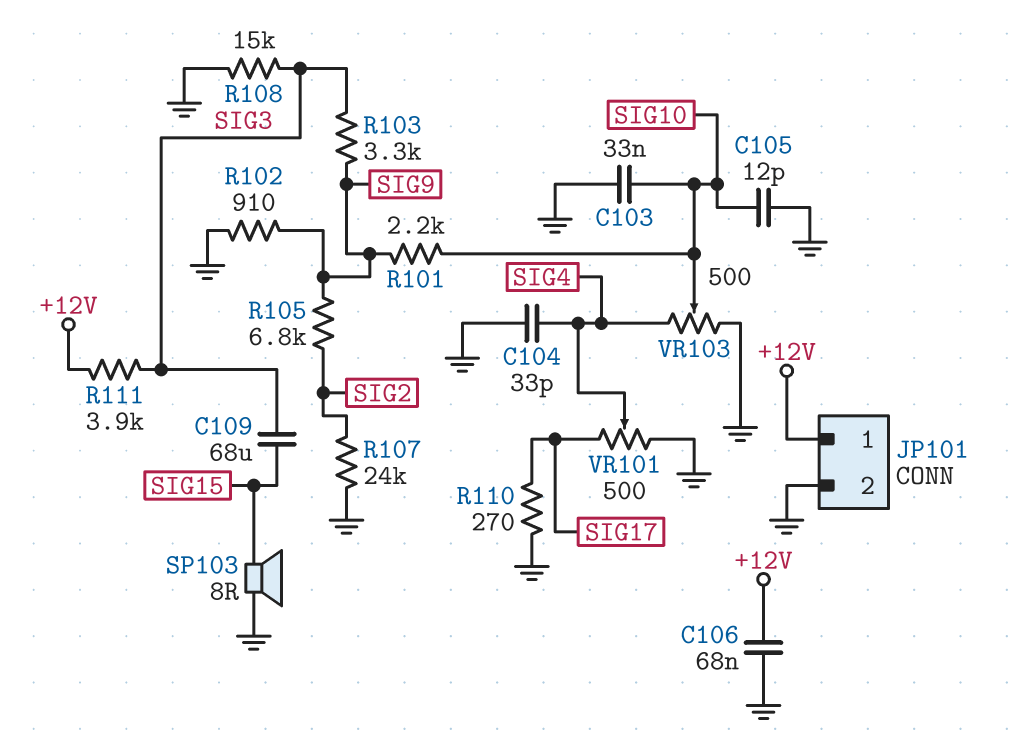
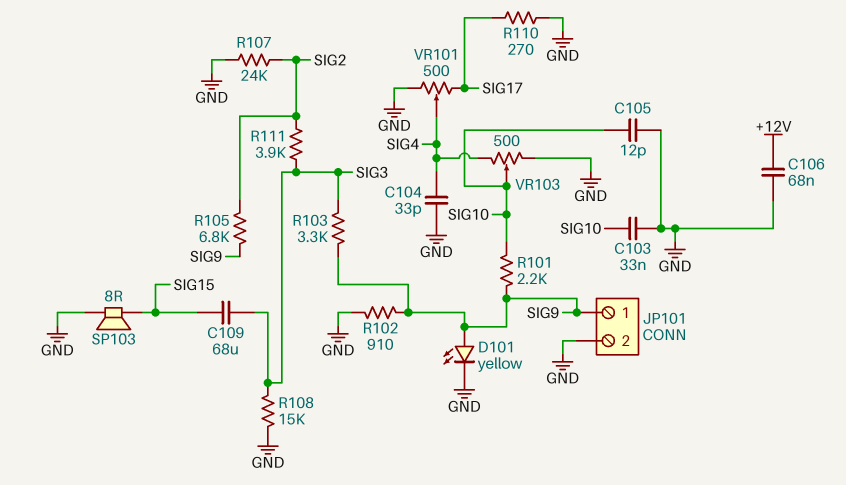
D101: none -> LED yellow (A SIG9, K GND)
JP101 pin 1: +12V -> SIG9
R111: 3.9k (+12V, SIG3) -> 3.9k (SIG2, SIG3)

